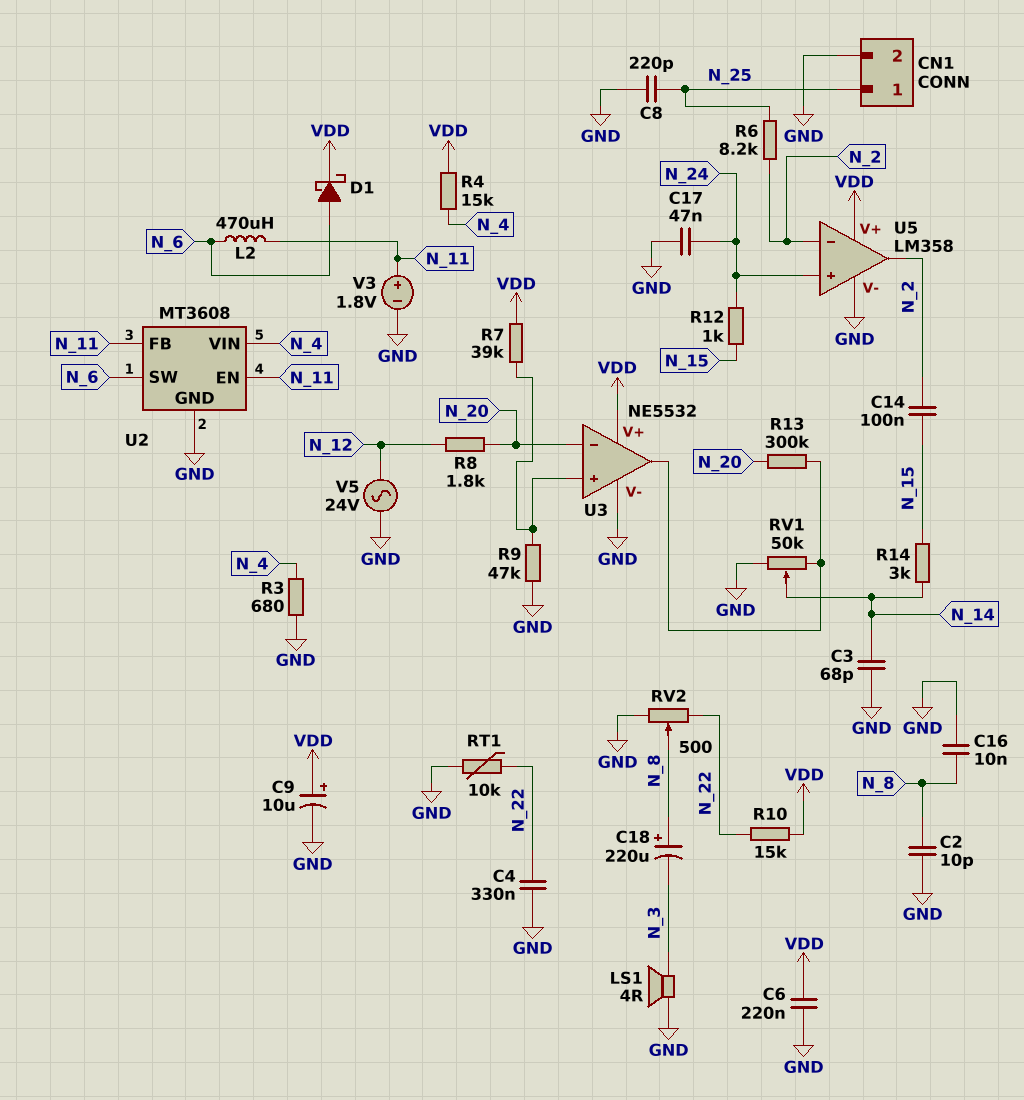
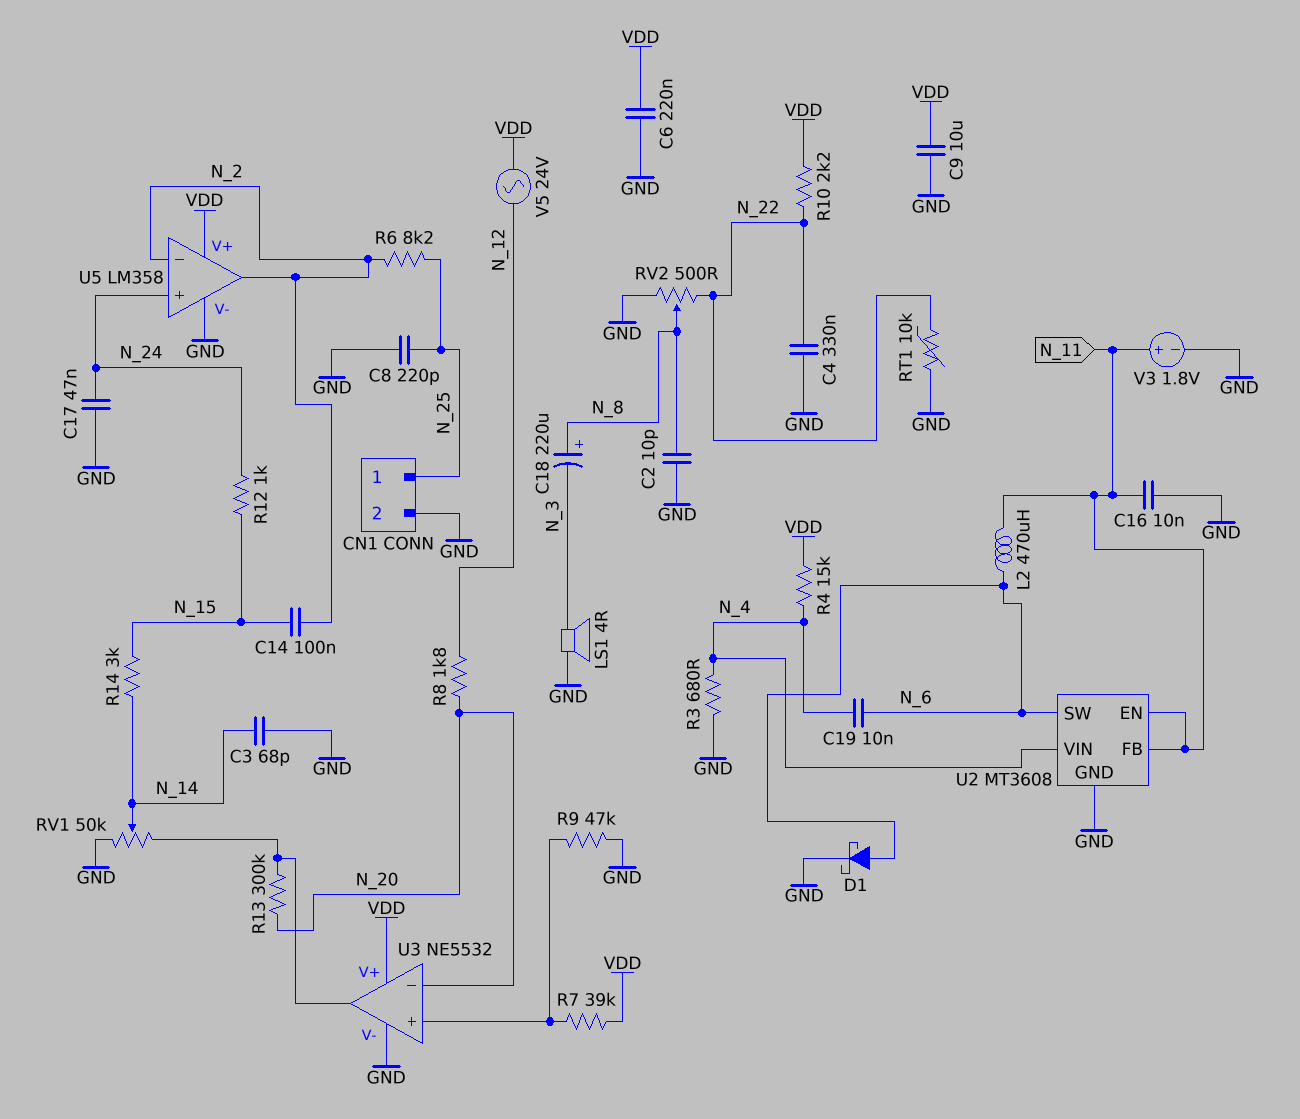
C9: 10uF (plus VDD, minus GND) -> 10uF (GND, VDD)
C16: 10nF (GND, N_8) -> 10nF (GND, N_11)
C19: none -> 10nF (N_4, N_6)
D1: schottky (A N_6, K VDD) -> schottky (A N_6, K GND)
R10: 15k (N_22, VDD) -> 2.2k (N_22, VDD)
V5: AC 24V (GND, N_12) -> AC 24V (N_12, VDD)

